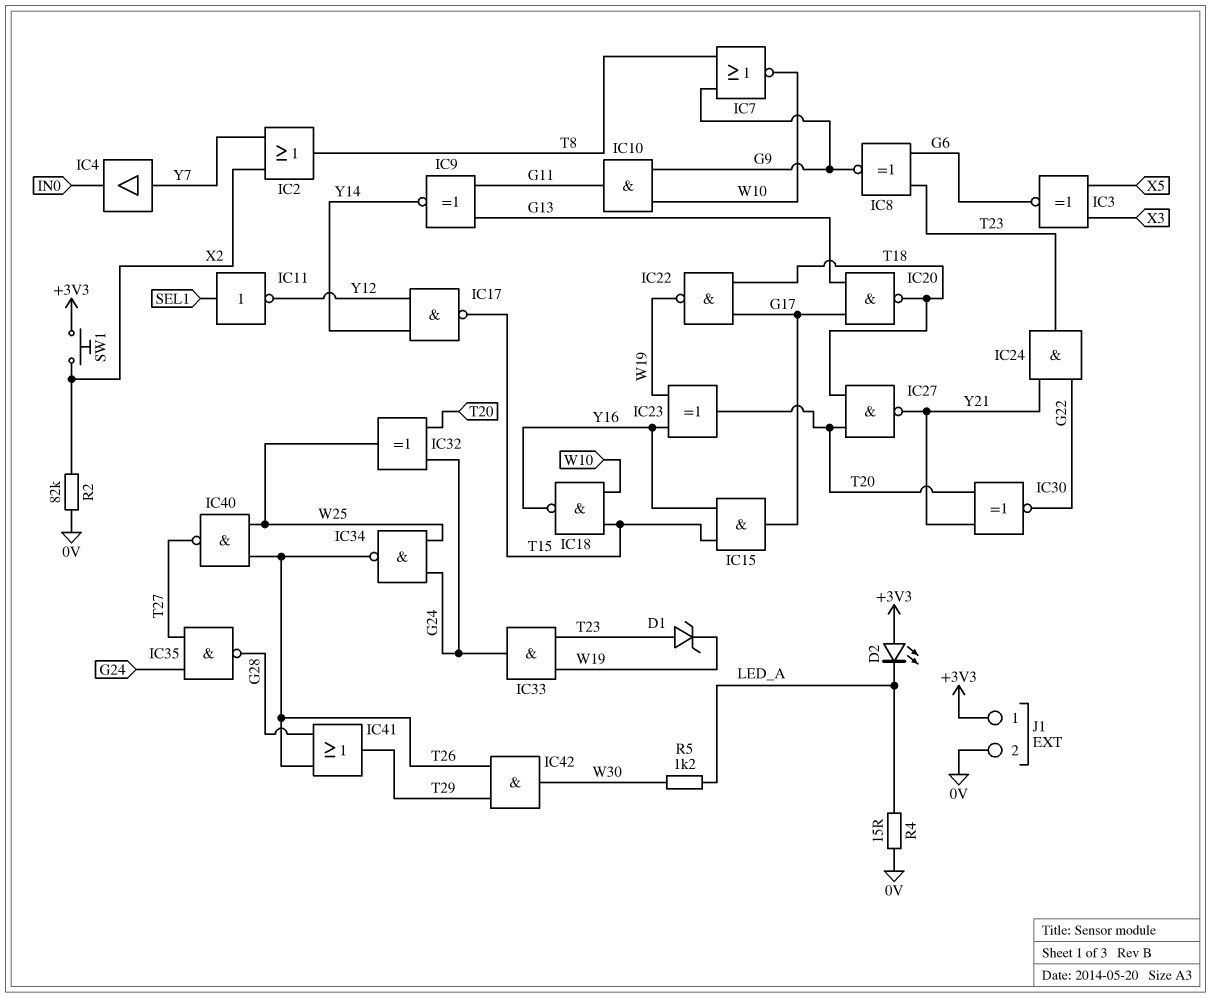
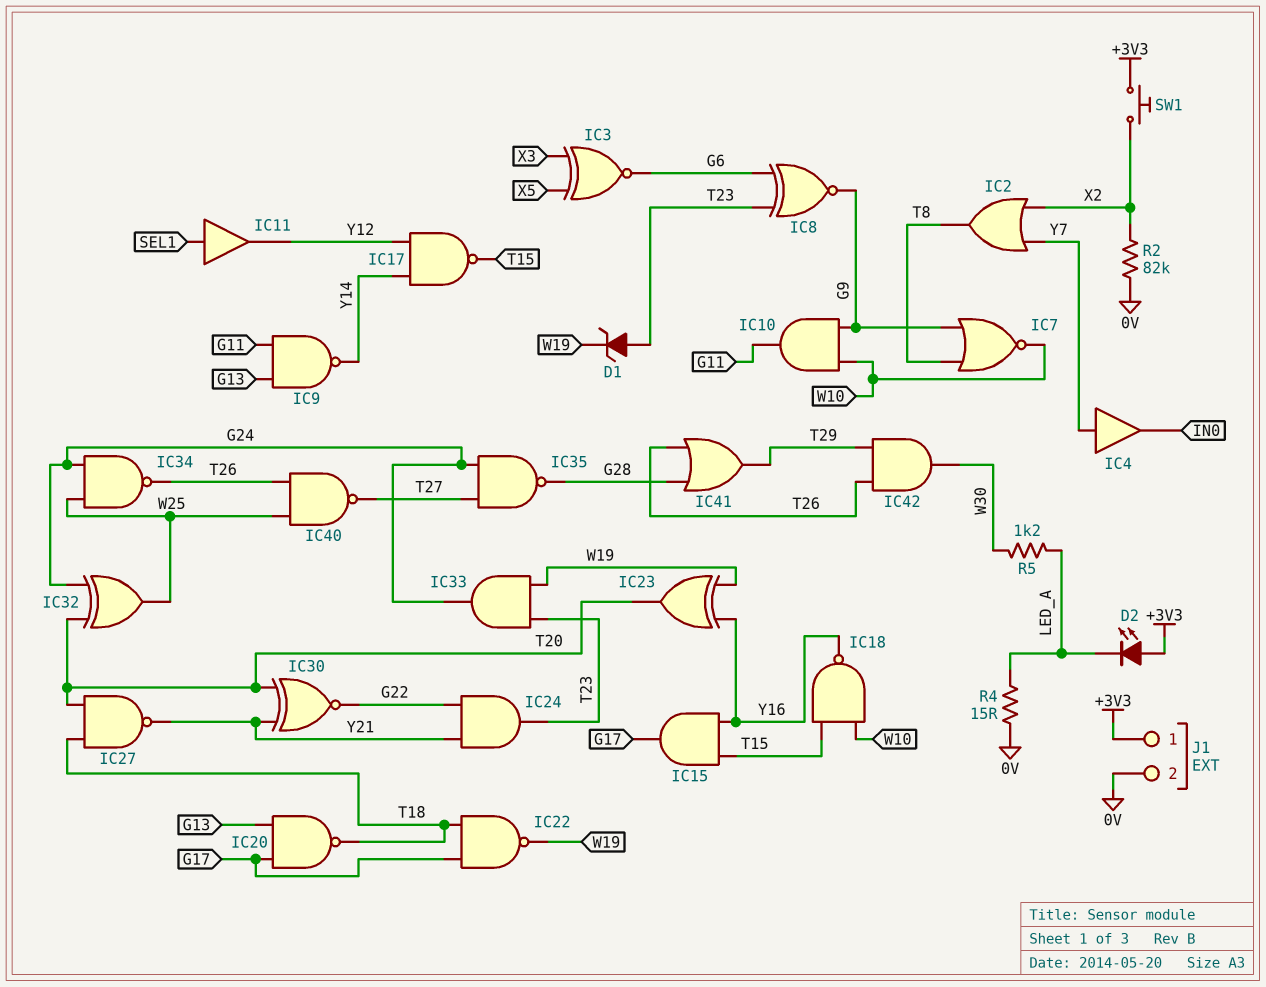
IC9: XNOR (in G11, in G13, out Y14) -> NAND (in G11, in G13, out Y14)
IC11: NOT (in SEL1, out Y12) -> buffer (in SEL1, out Y12)

